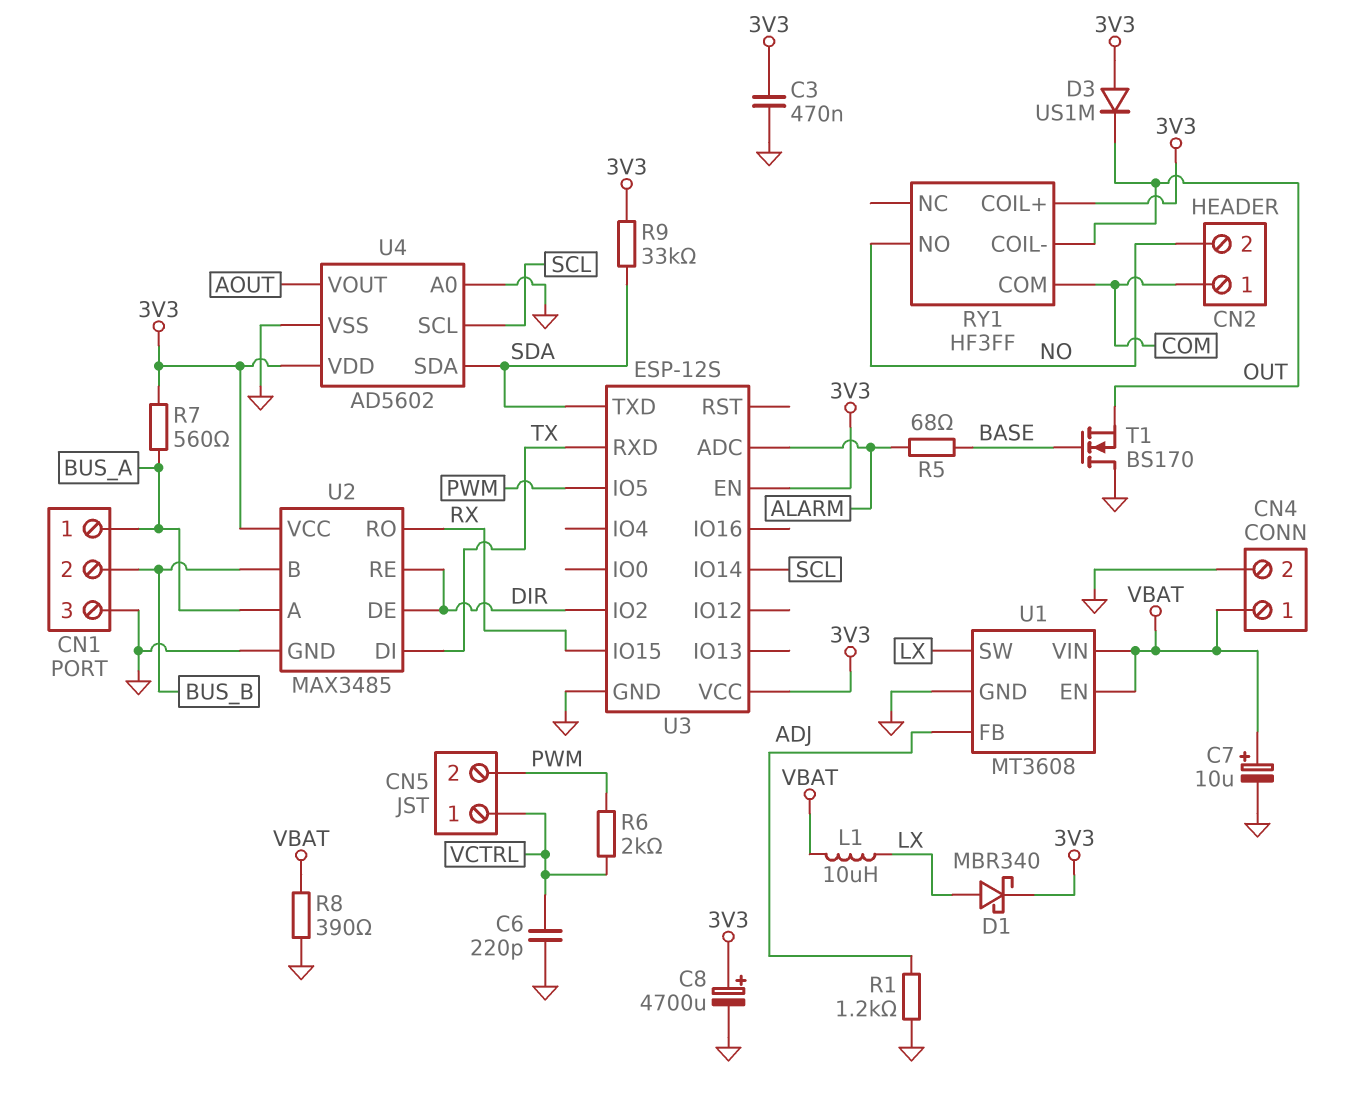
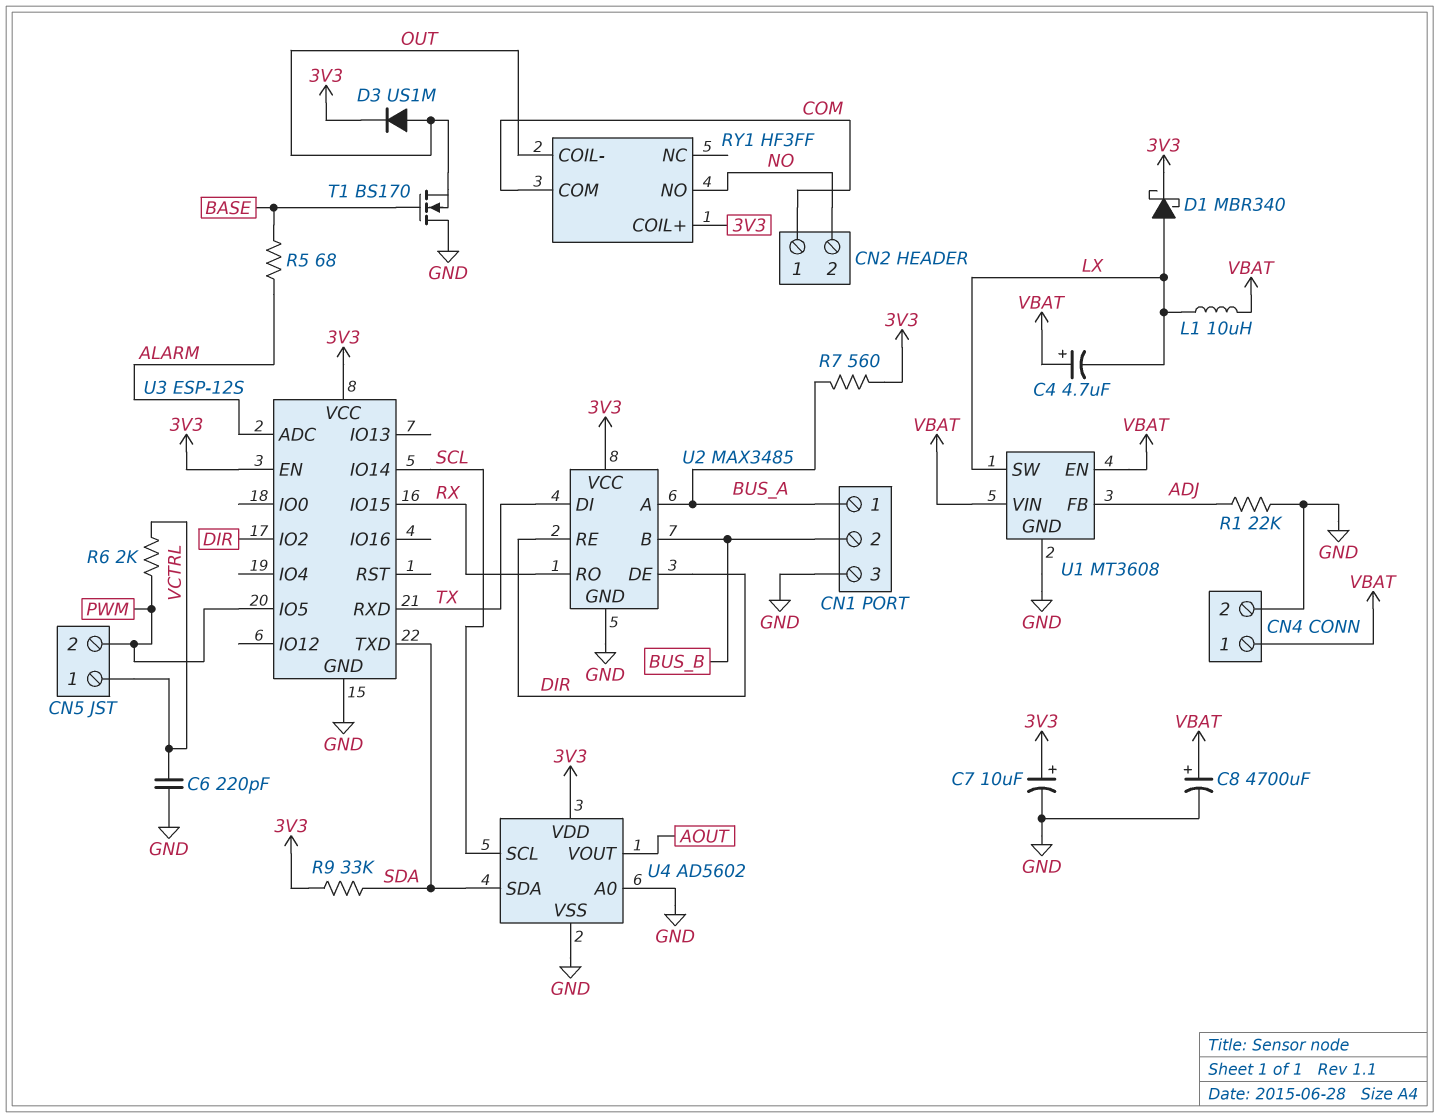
C3: 470nF (3V3, GND) -> none
C4: none -> 4.7uF (plus VBAT, minus LX)
C7: 10uF (plus VBAT, minus GND) -> 10uF (plus 3V3, minus GND)
C8: 4700uF (plus 3V3, minus GND) -> 4700uF (plus VBAT, minus GND)
D3: diode US1M (A 3V3, K OUT) -> diode US1M (A OUT, K 3V3)
R1: 1.2k (ADJ, GND) -> 22k (ADJ, GND)
R8: 390 (GND, VBAT) -> none

